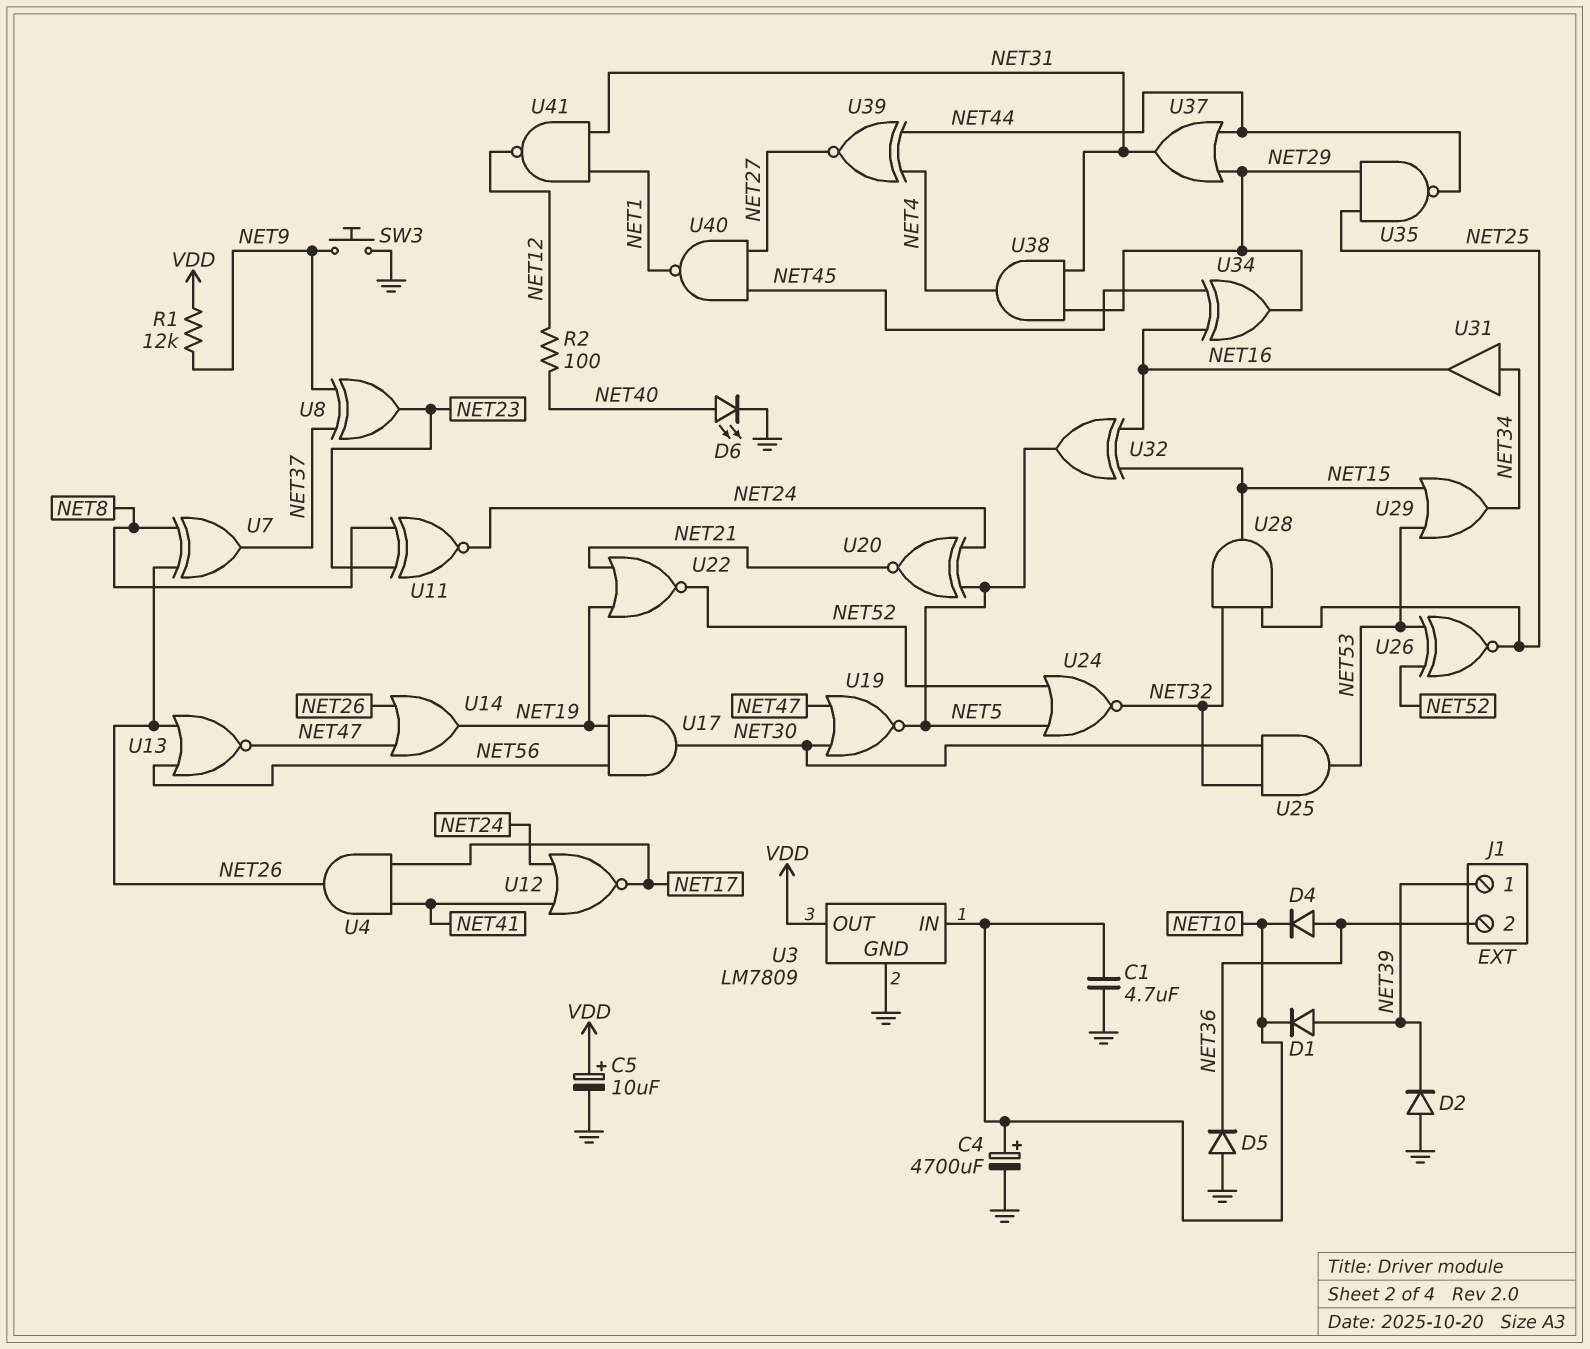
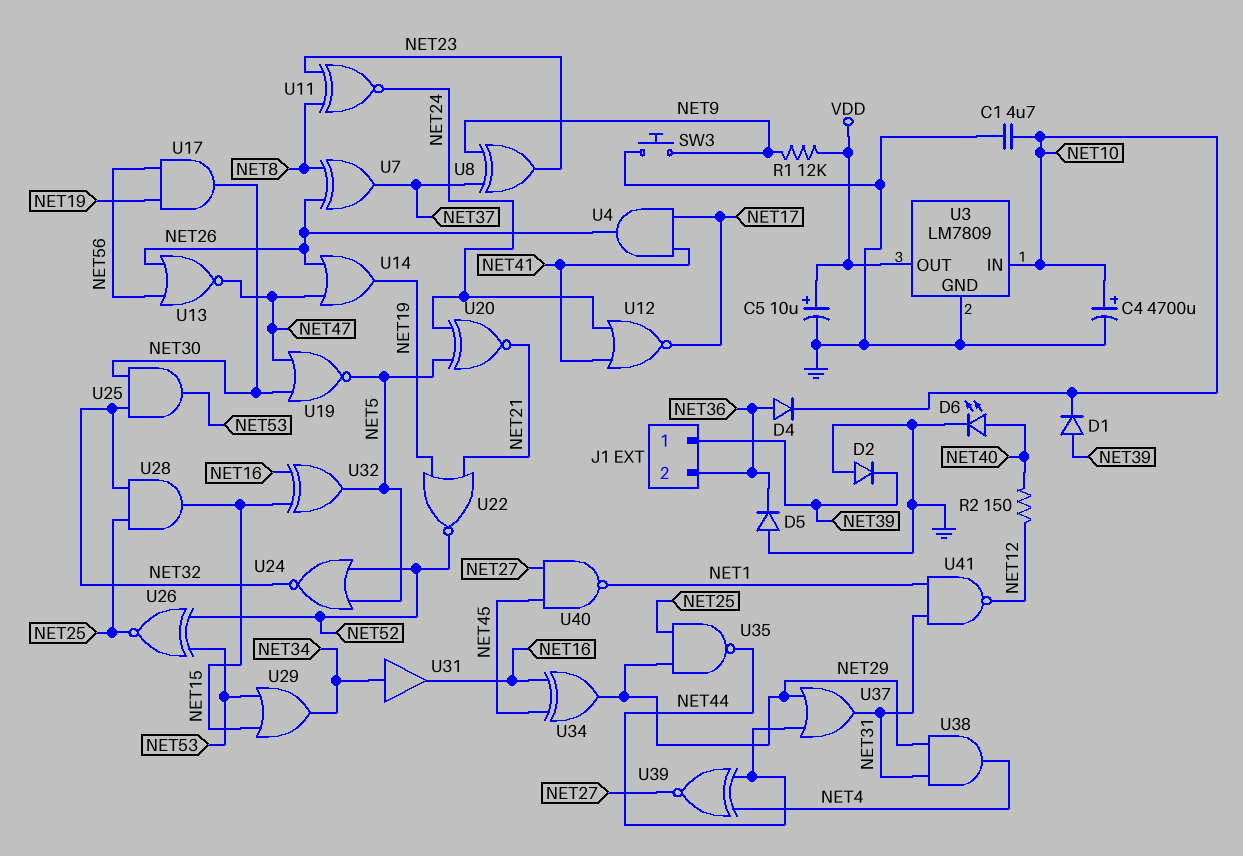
R2: 100 (NET12, NET40) -> 150 (NET12, NET40)

